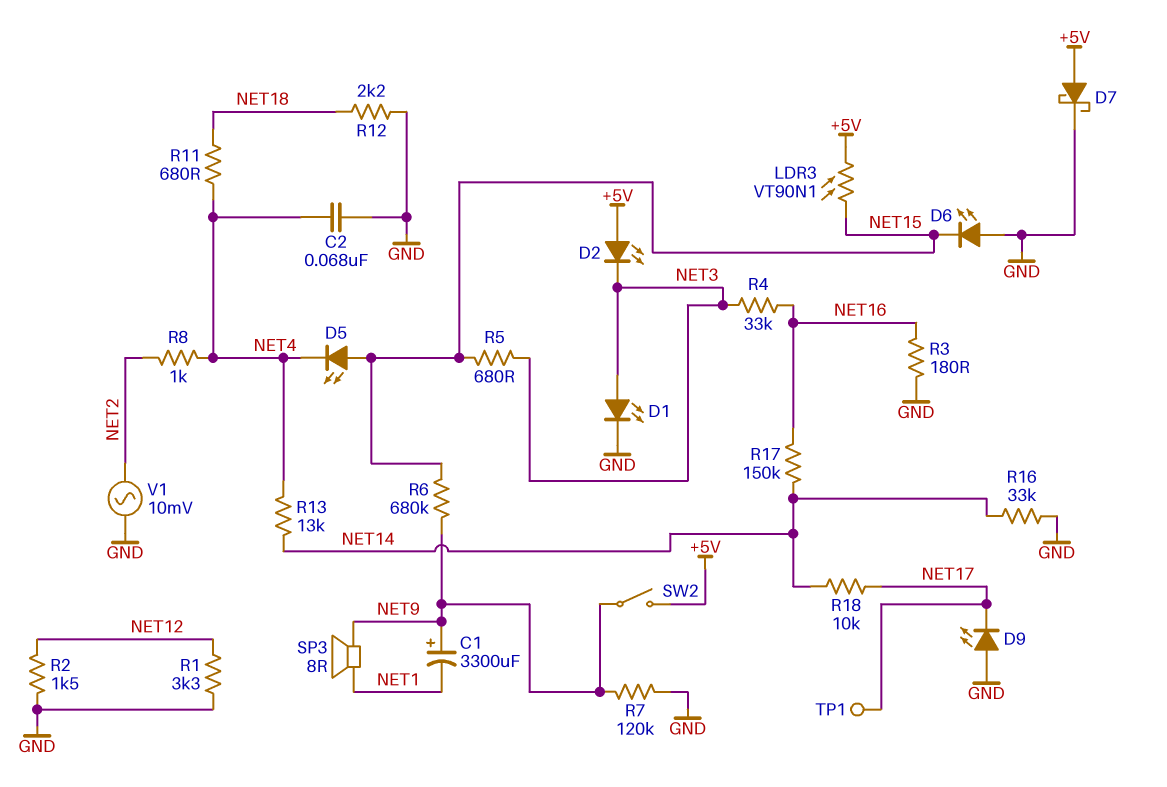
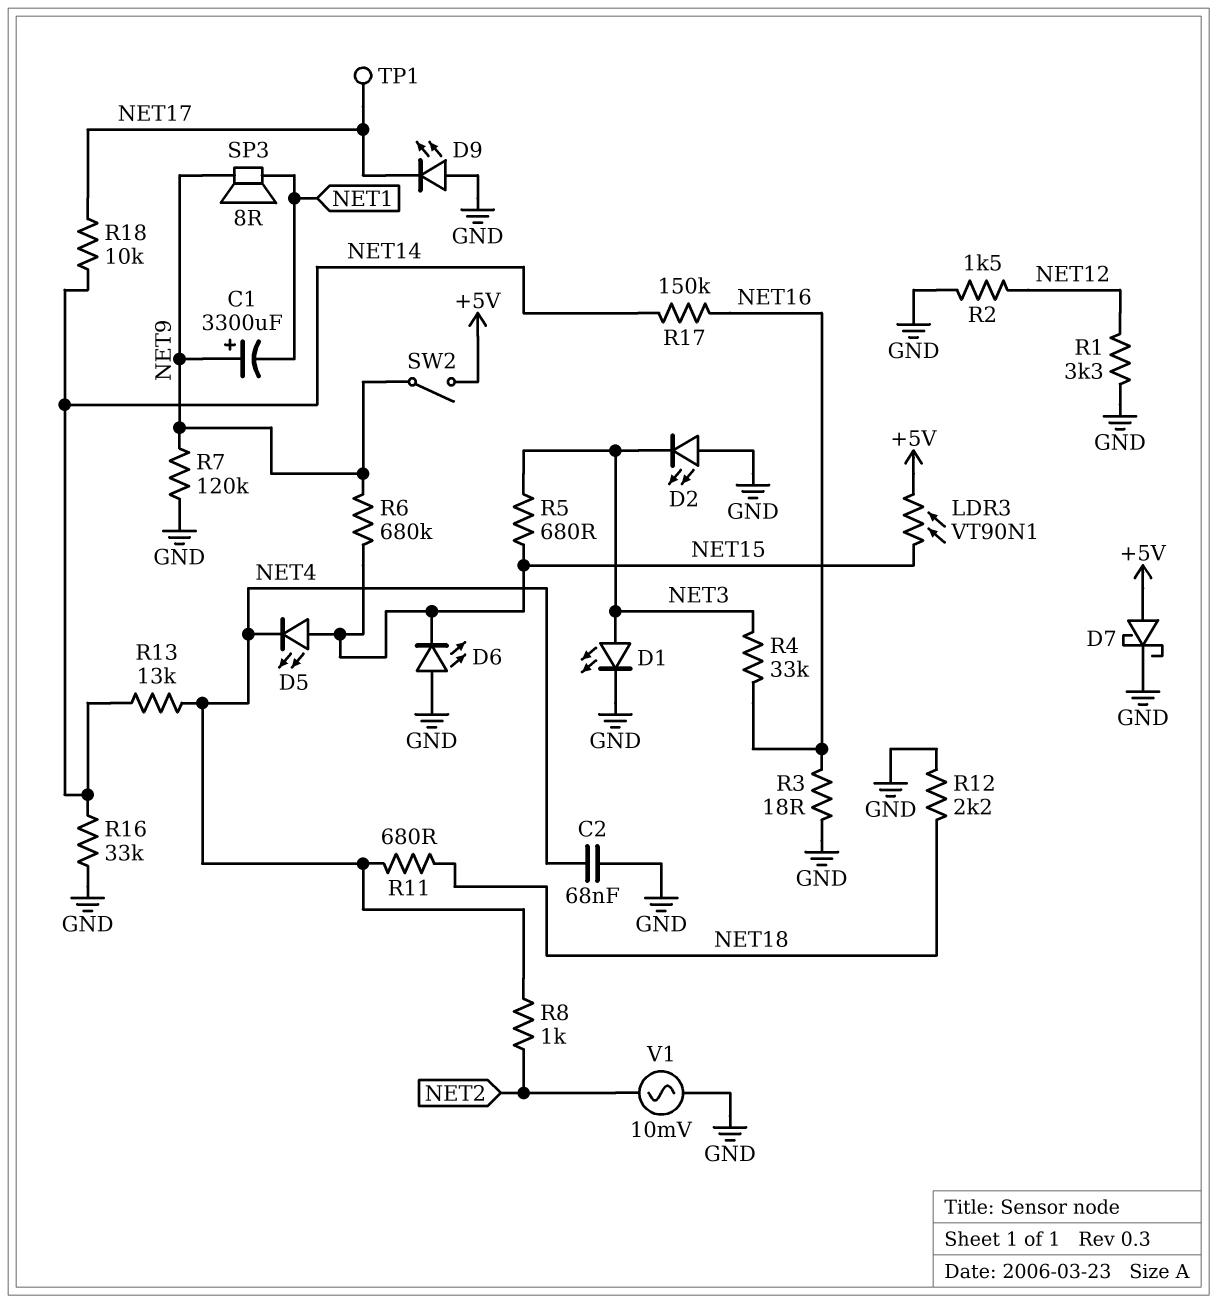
D2: LED (A +5V, K NET3) -> LED (A GND, K NET3)
R3: 180 (GND, NET16) -> 18 (GND, NET16)

